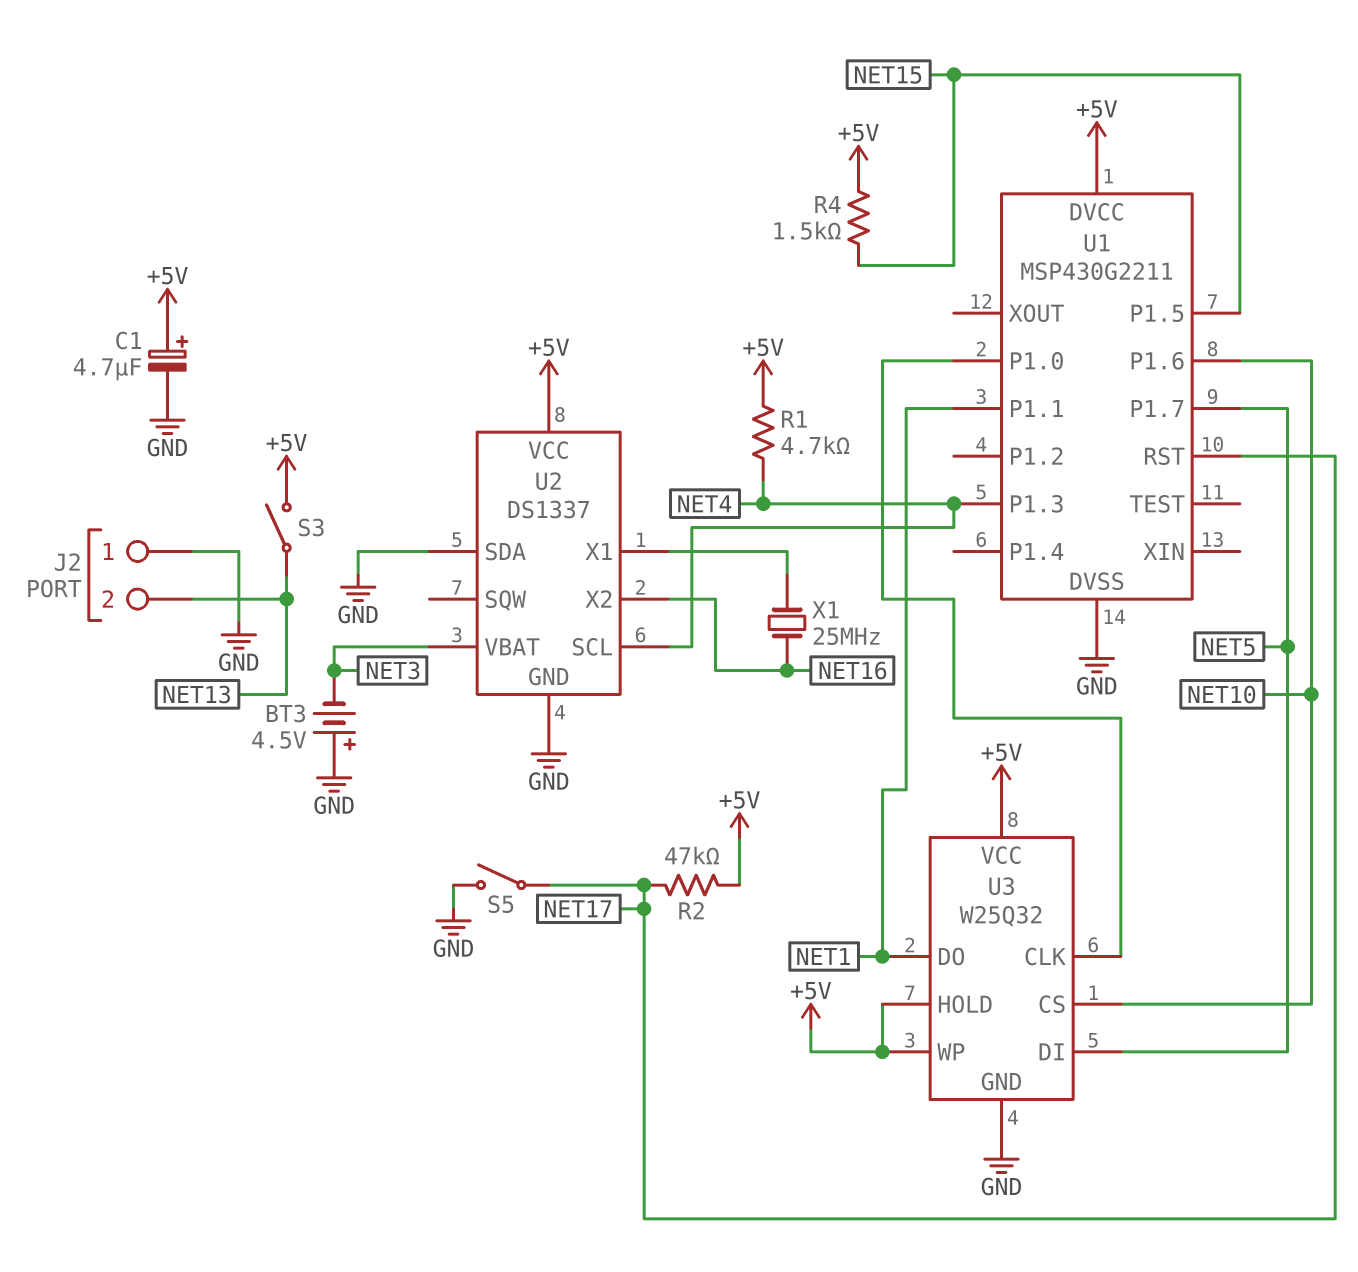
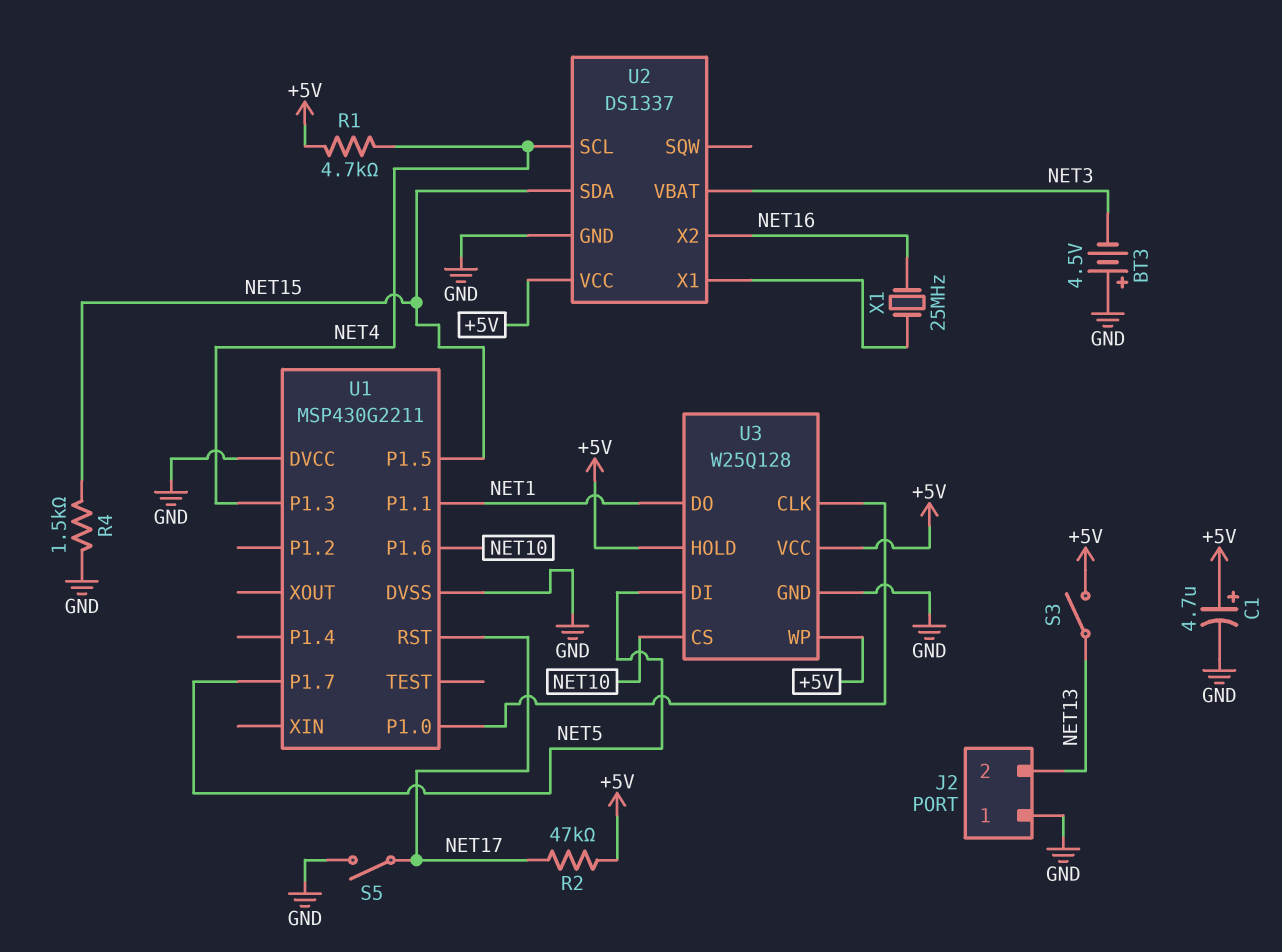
R4: 1.5k (+5V, NET15) -> 1.5k (GND, NET15)
U1 pin DVCC: +5V -> GND
U2 pin SDA: GND -> NET15
U3: W25Q32 -> W25Q128

